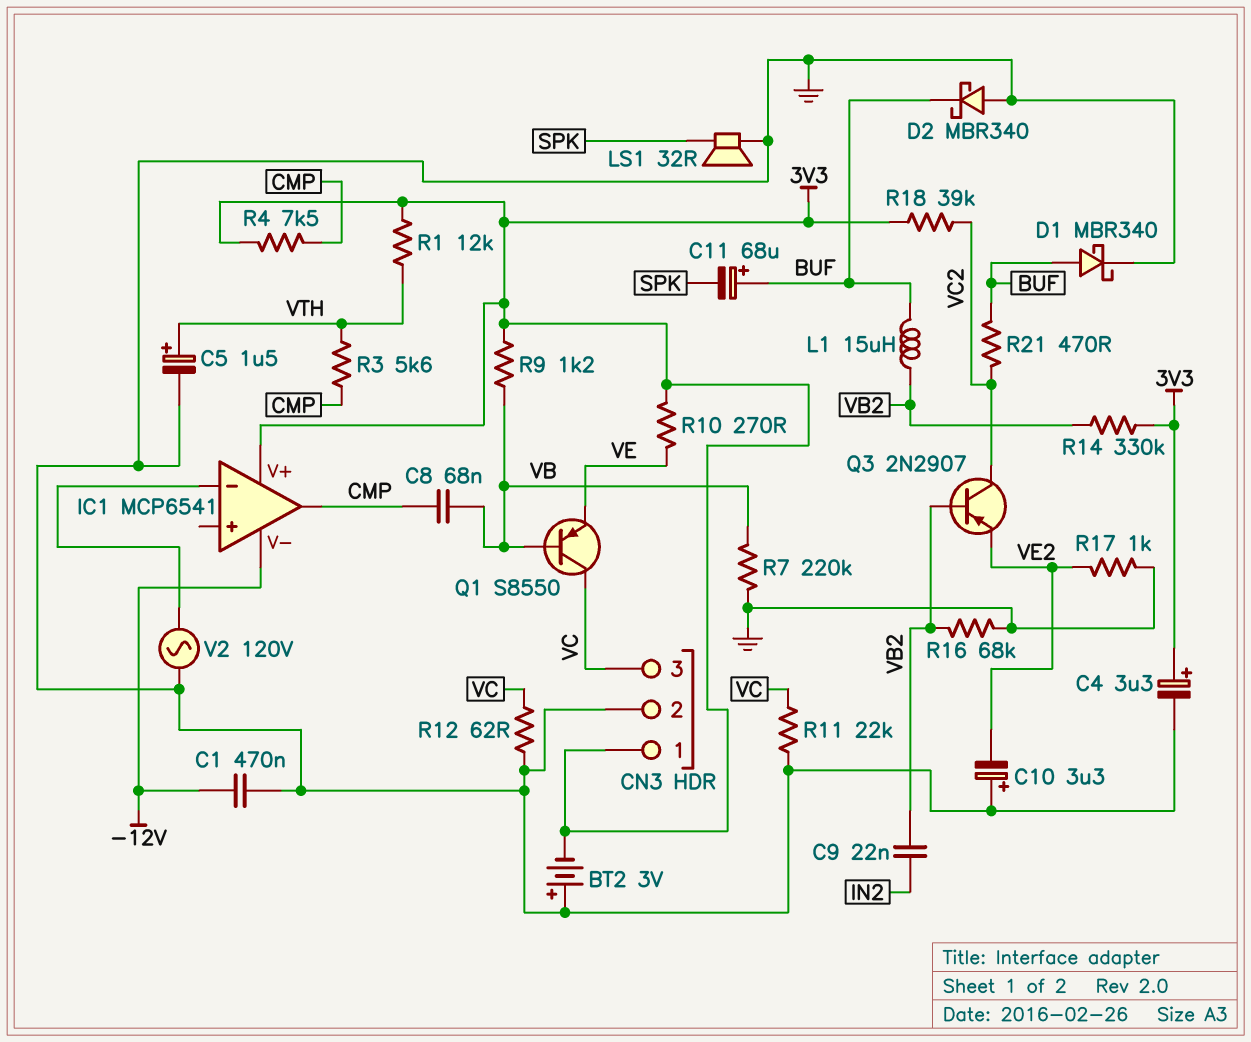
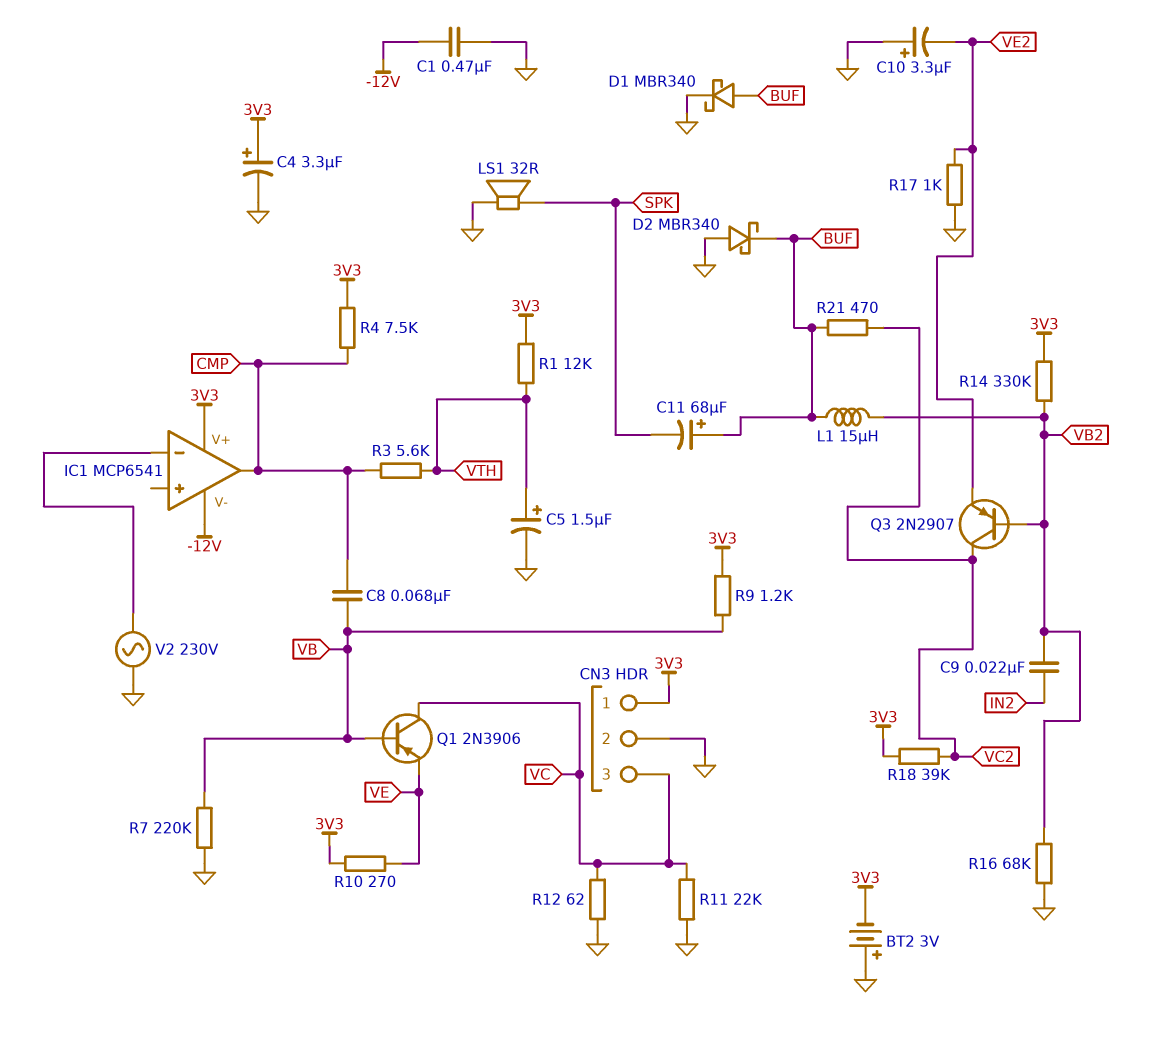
Q1: PNP S8550 (B VB, C VC, E VE) -> PNP 2N3906 (B VB, C VC, E VE)
V2: AC 120V (GND, IC1/in-) -> AC 230V (GND, IC1/in-)

